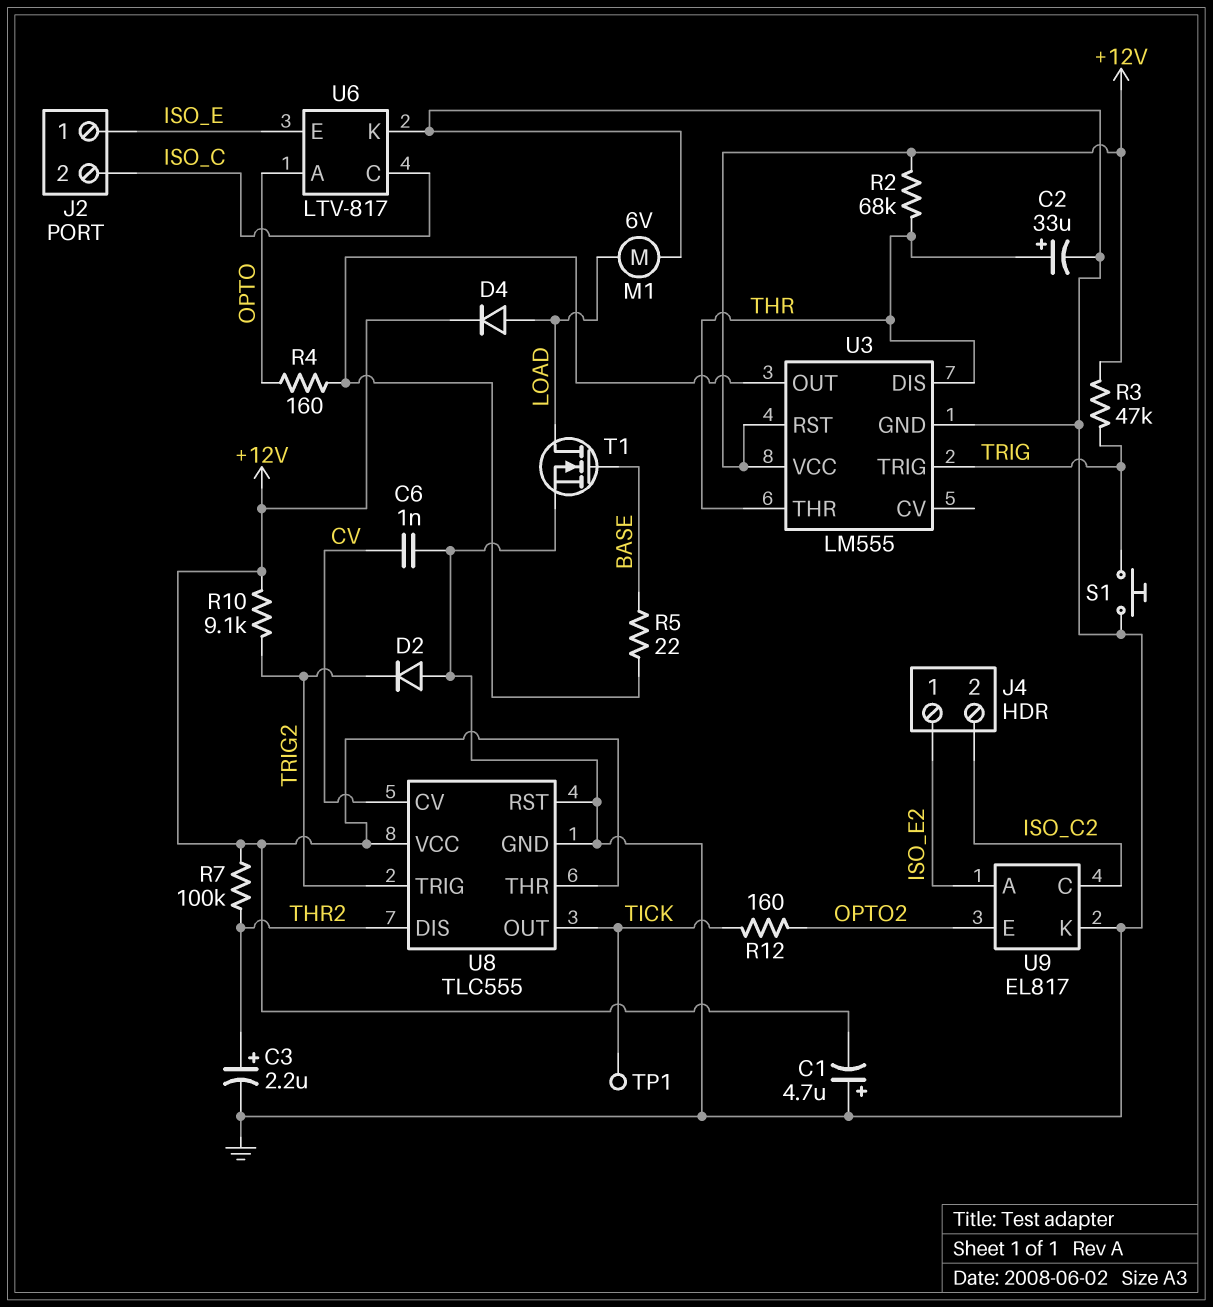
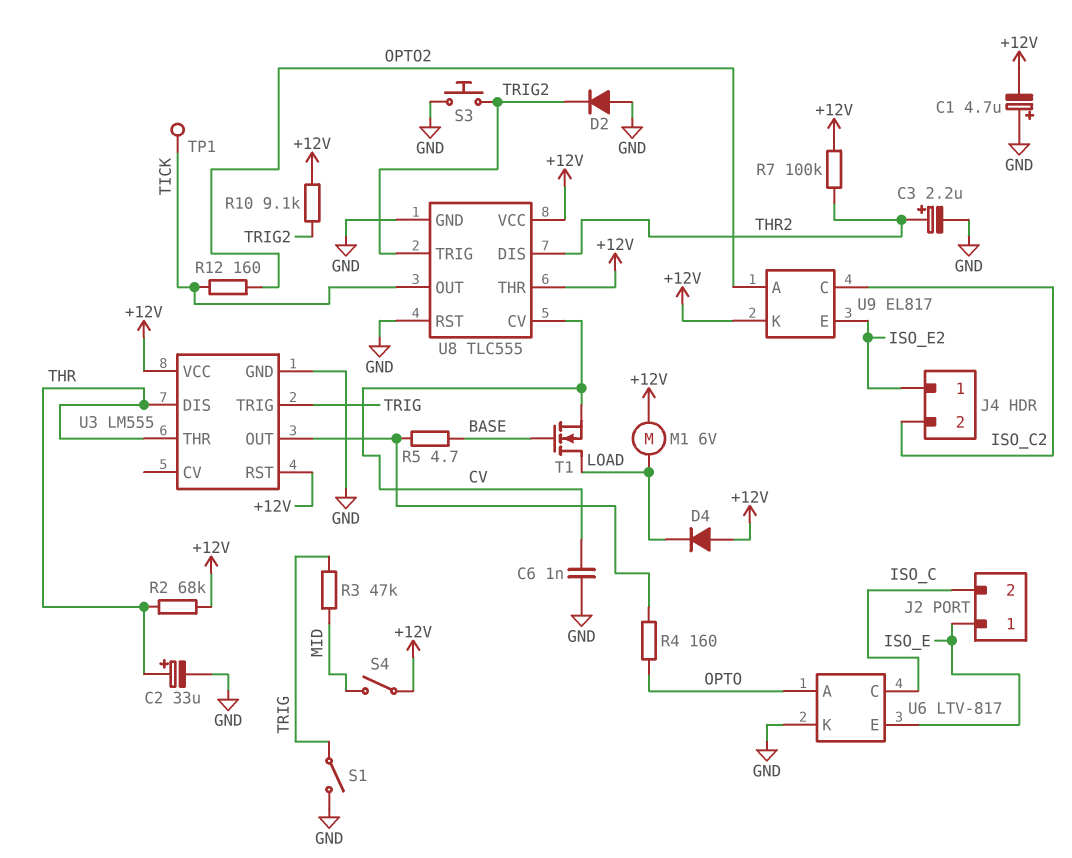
D4: diode (A LOAD, K +12V) -> diode (A +12V, K LOAD)
M1: motor 6V (GND, LOAD) -> motor 6V (+12V, LOAD)
R3: 47k (+12V, TRIG) -> 47k (MID, TRIG)
R5: 22 (BASE, U3/OUT) -> 4.7 (BASE, U3/OUT)
S1: button (GND, TRIG) -> switch (GND, TRIG)
S3: none -> button (GND, TRIG2)
S4: none -> switch (+12V, MID)
T1: NMOS (G BASE, D LOAD, S GND) -> NMOS (G BASE, D LOAD, S CV)
U9 pin A: ISO_E2 -> OPTO2
U9 pin E: OPTO2 -> ISO_E2
U9 pin K: GND -> +12V

